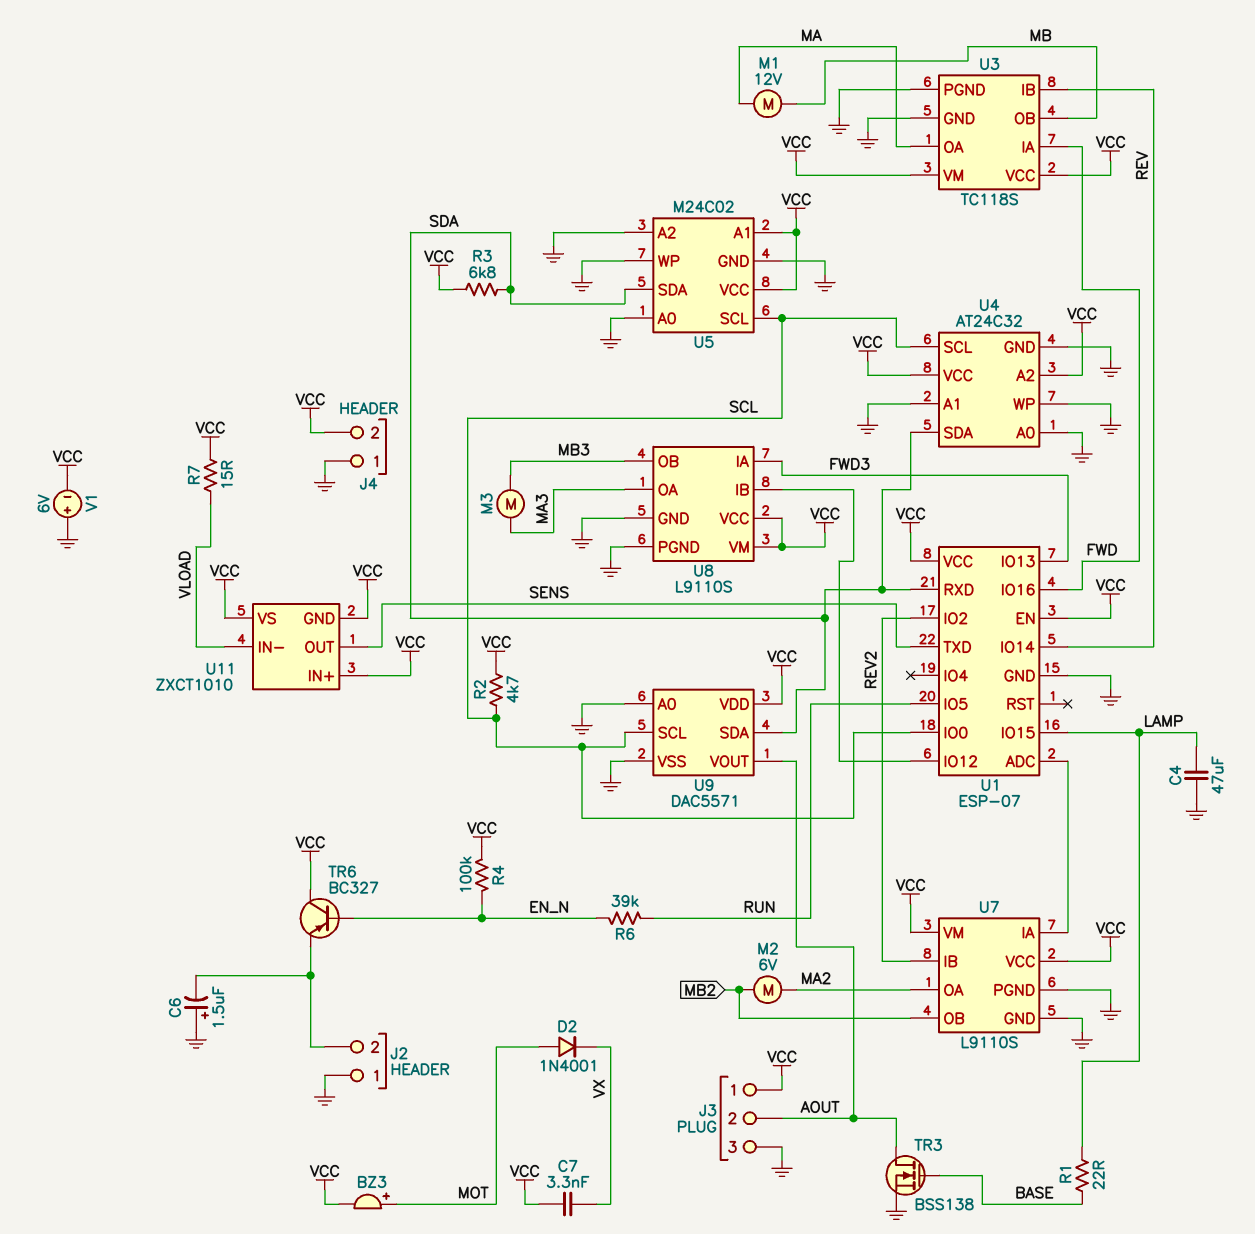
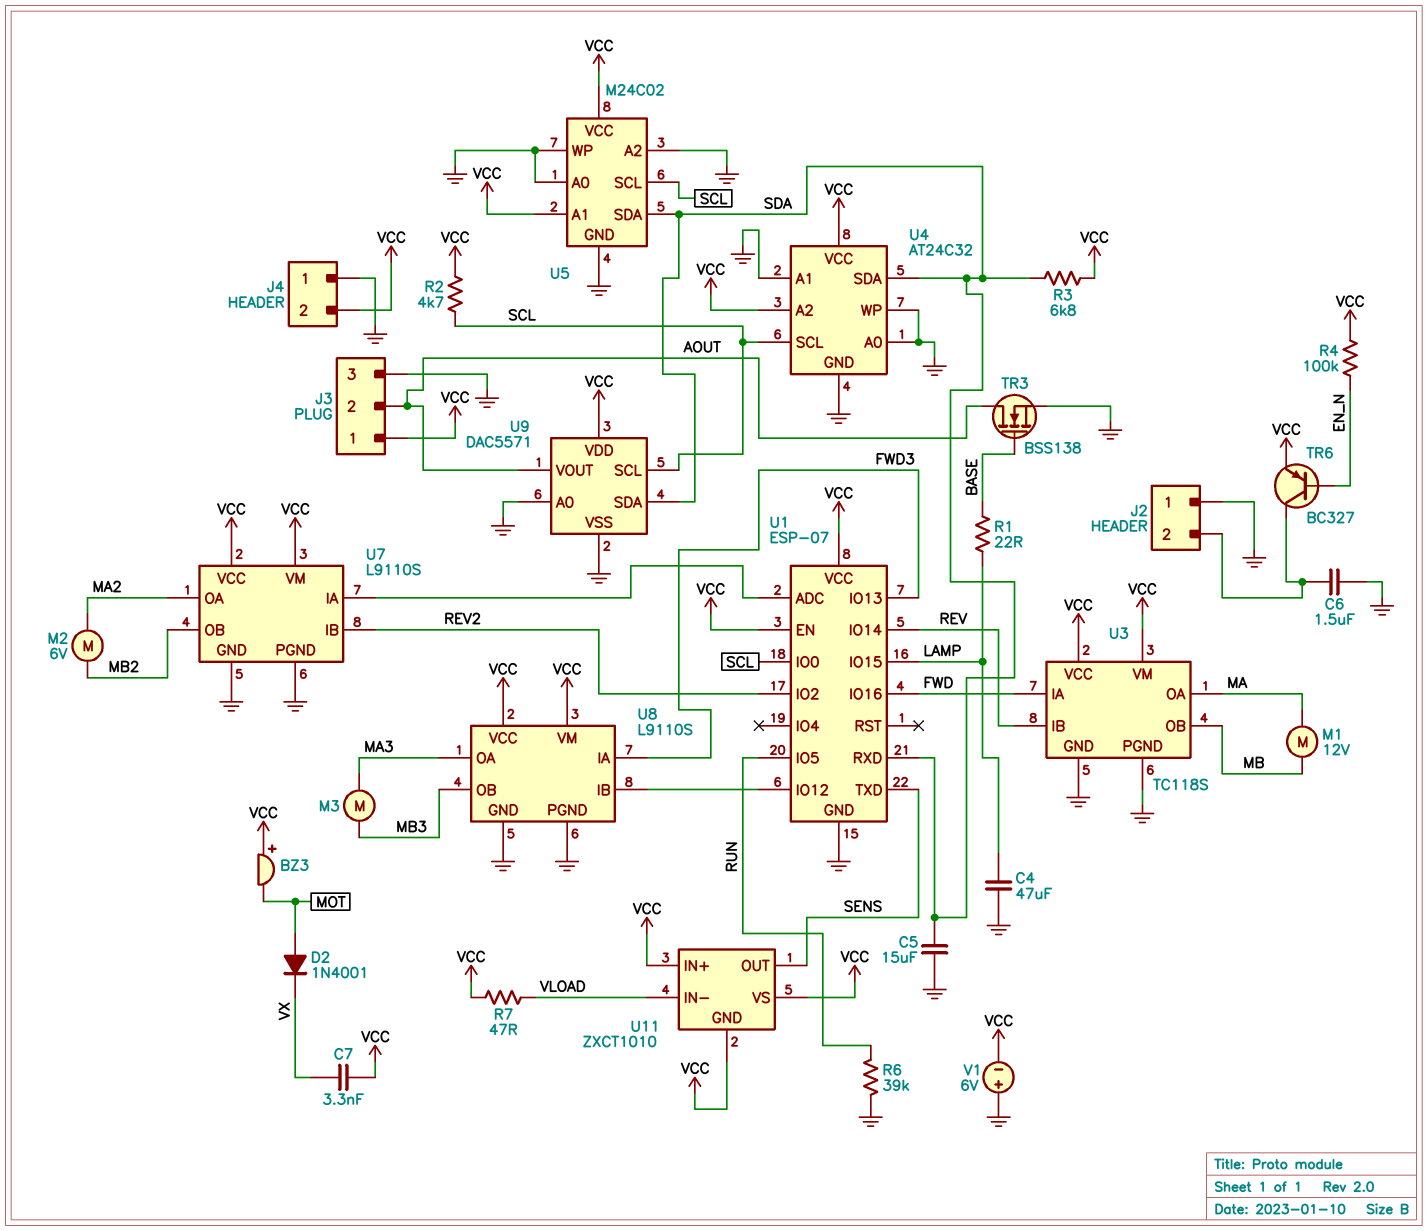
BZ3: buzzer (plus MOT, minus VCC) -> buzzer (plus VCC, minus MOT)
C5: none -> 15uF (GND, SDA)
C6: 1.5uF (plus GND, minus J2/2) -> 1.5uF (GND, J2/2)
R6: 39k (EN_N, RUN) -> 39k (GND, RUN)
R7: 15 (VCC, VLOAD) -> 47 (VCC, VLOAD)
TR6: PNP BC327 (B EN_N, C VCC, E J2/2) -> PNP BC327 (B EN_N, C J2/2, E VCC)

